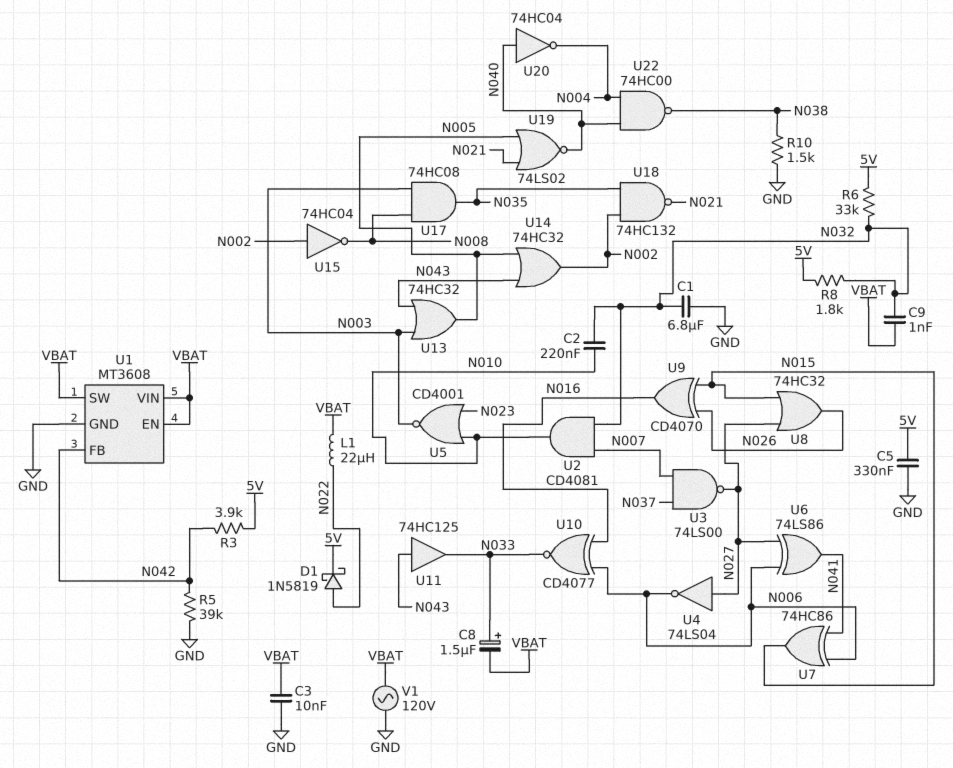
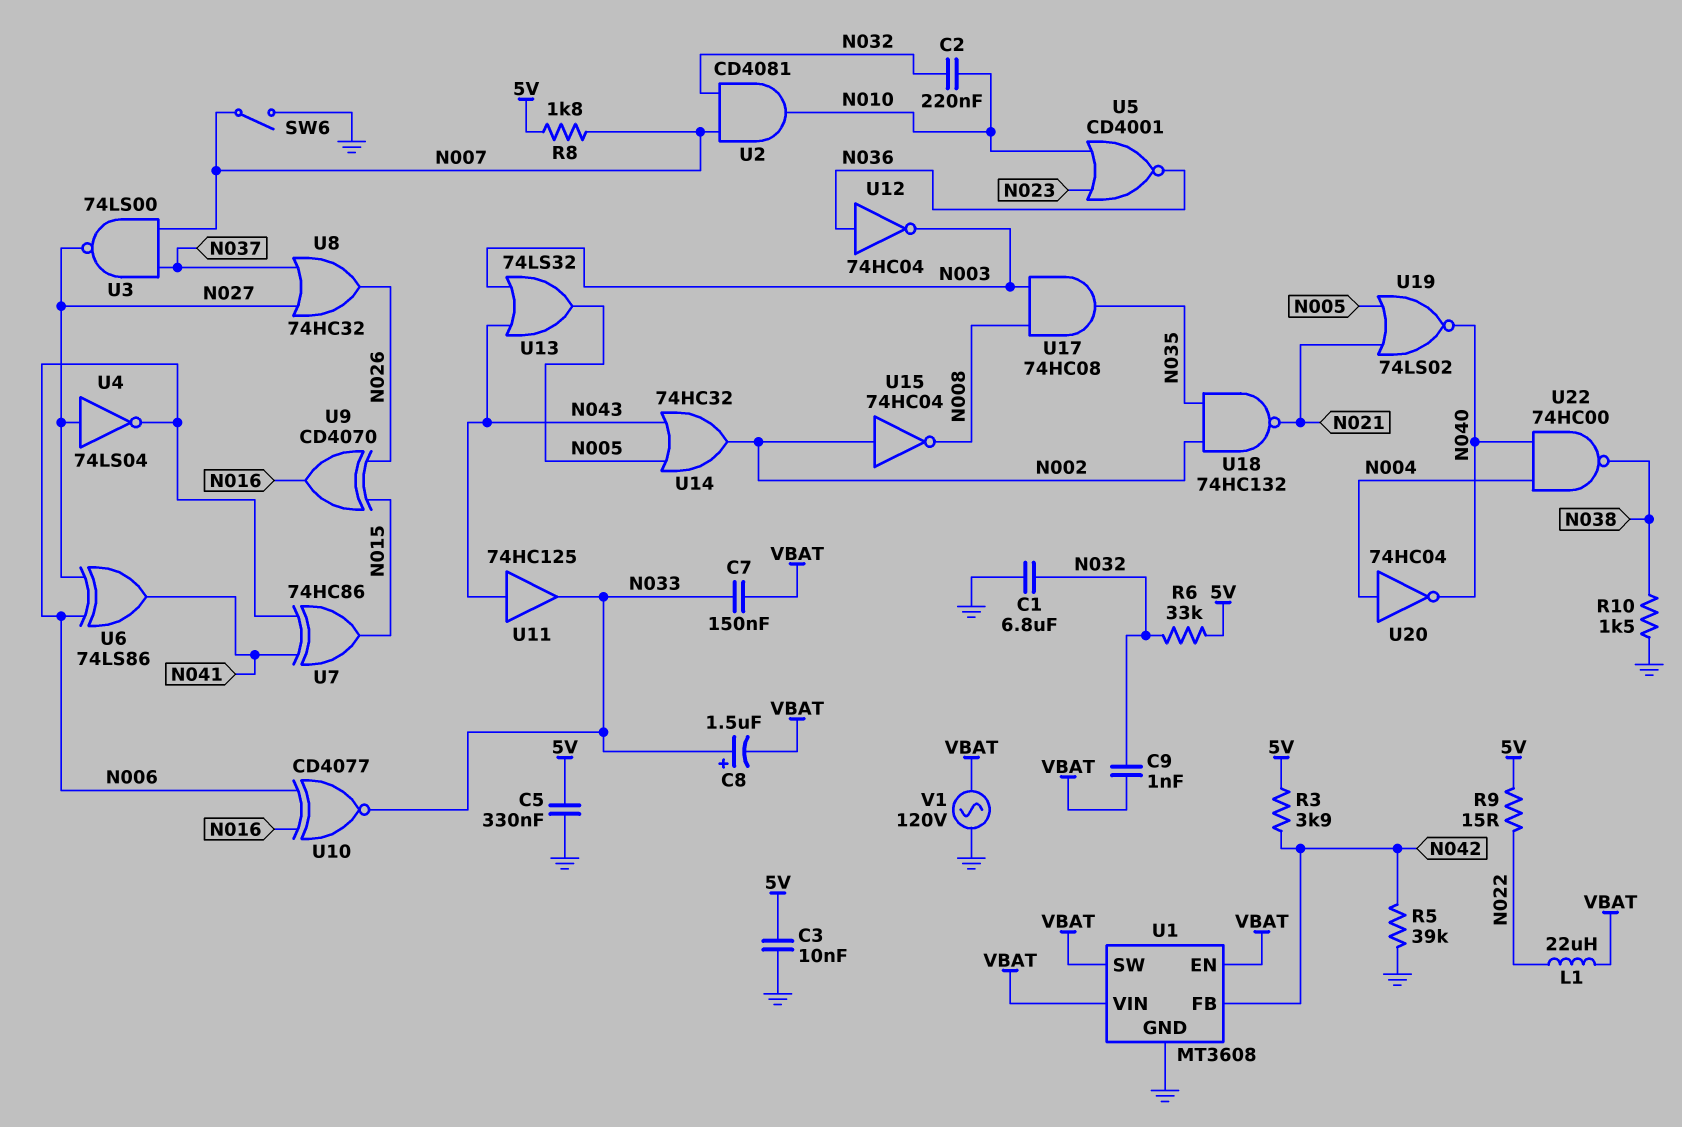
C3: 10nF (GND, VBAT) -> 10nF (5V, GND)
C7: none -> 150nF (N033, VBAT)
D1: schottky 1N5819 (A N022, K 5V) -> none
R8: 1.8k (5V, N032) -> 1.8k (5V, N007)
R9: none -> 15 (5V, N022)
SW6: none -> switch (GND, N007)
U5: NOR CD4001 (in N010, in N023, out N003) -> NOR CD4001 (in N010, in N023, out N036)
U8: OR 74HC32 (in N015, in N027, out N026) -> OR 74HC32 (in N027, in N037, out N026)
U12: none -> NOT 74HC04 (in N036, out N003)
U13: OR 74HC32 (in N003, in N043, out N005) -> OR 74LS32 (in N003, in N043, out N005)
U20: NOT 74HC04 (in N040, out N004) -> NOT 74HC04 (in N004, out N040)

